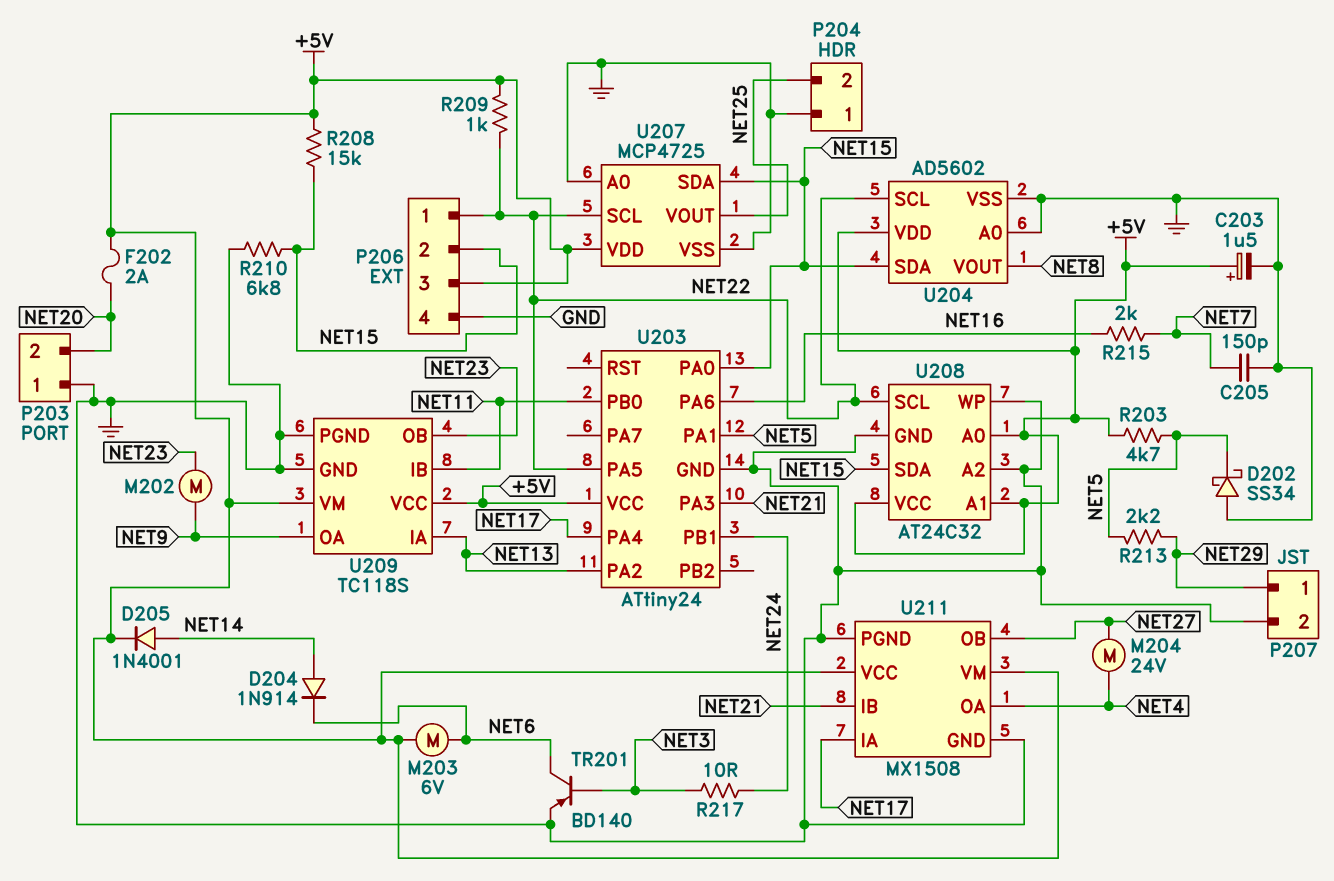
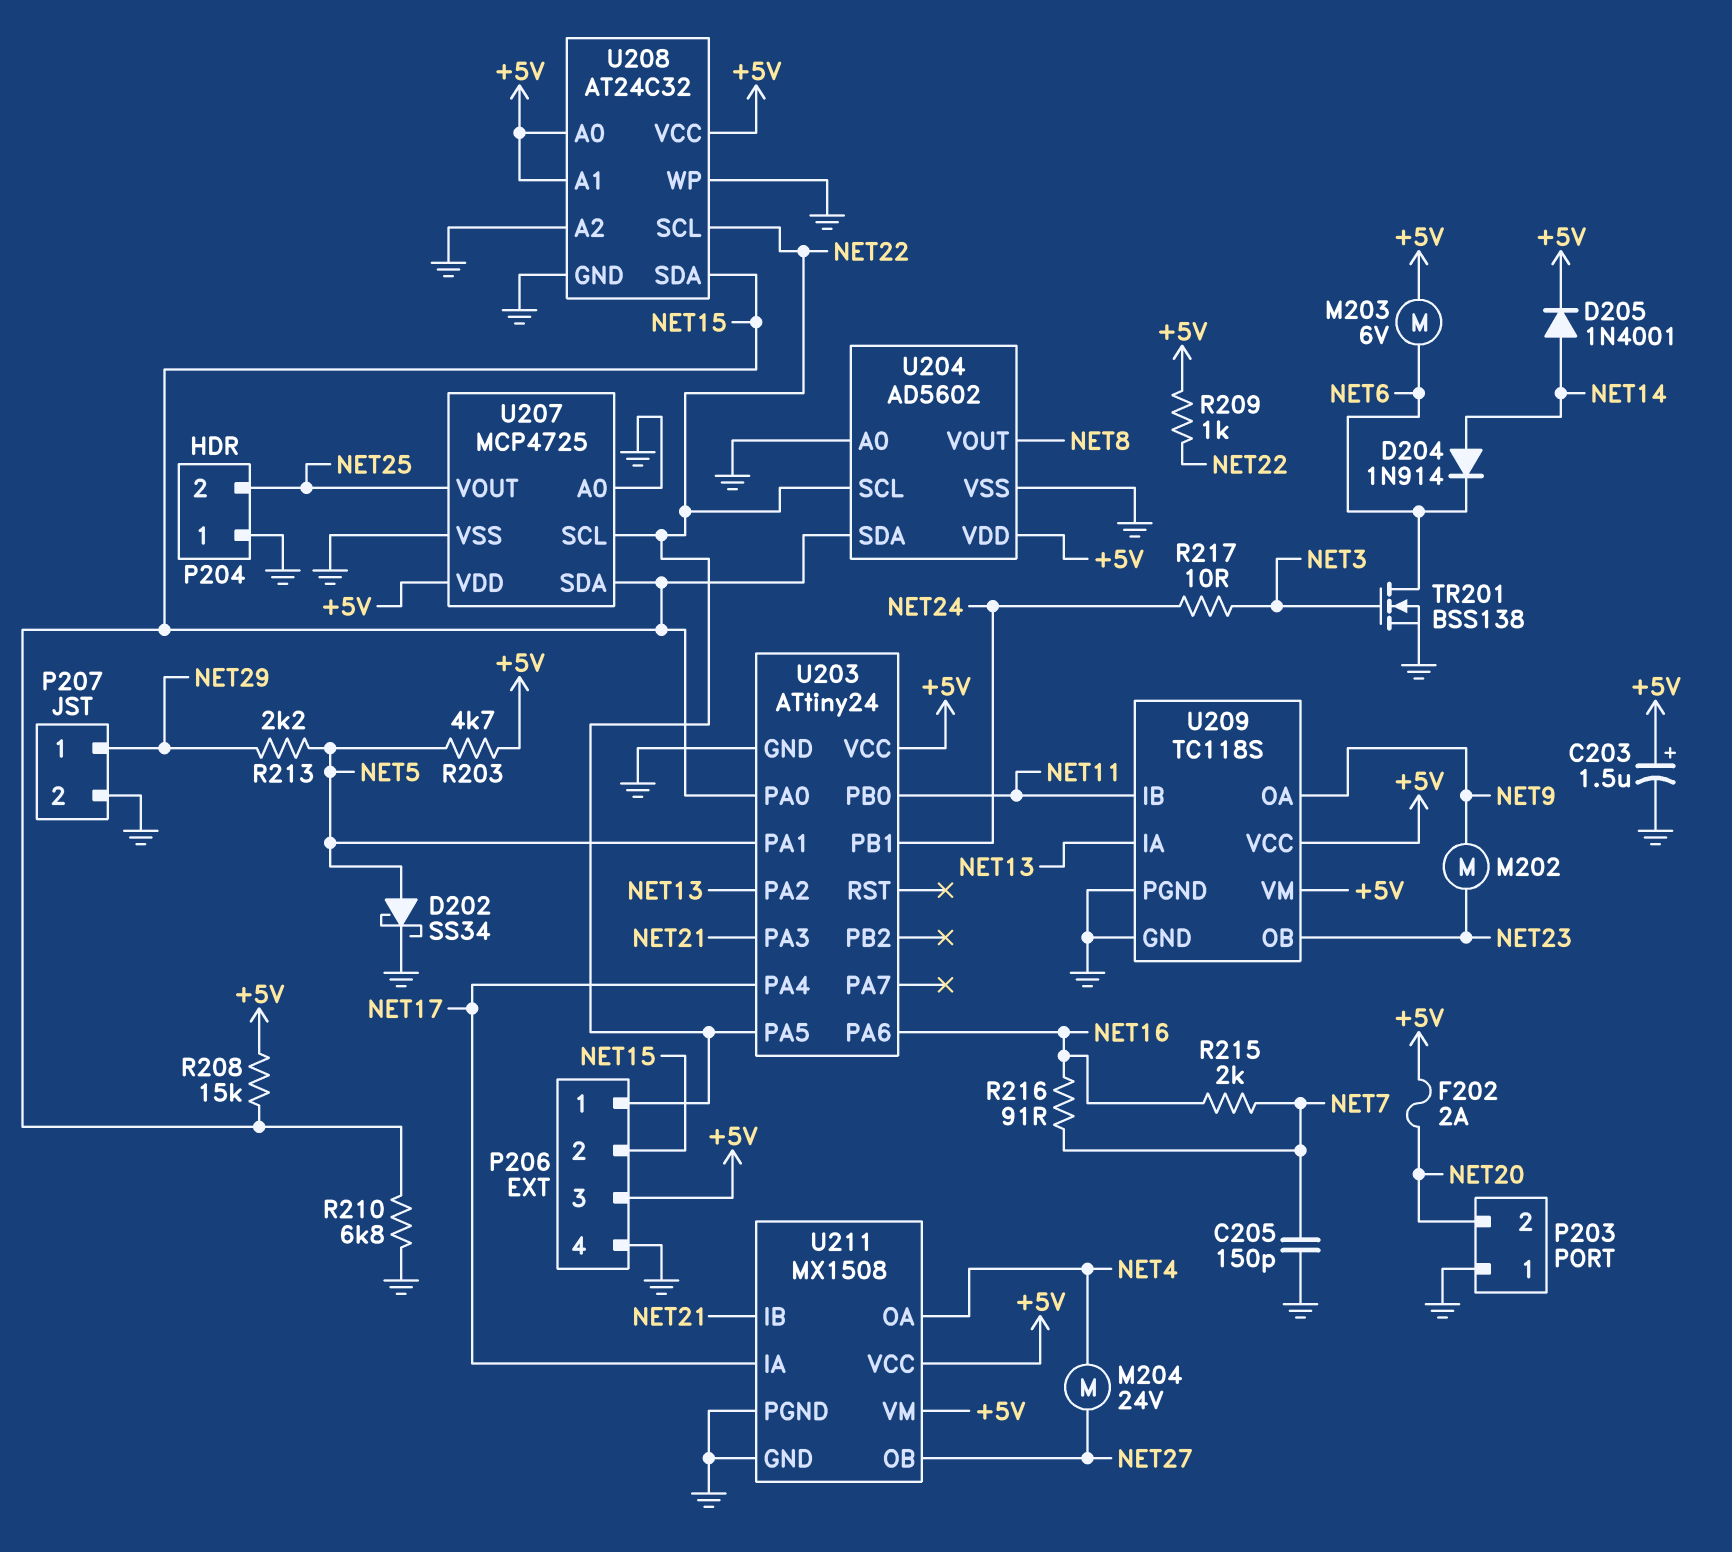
D202: schottky SS34 (A GND, K NET5) -> schottky SS34 (A NET5, K GND)
R216: none -> 91 (NET7, NET16)
TR201: PNP BD140 (B NET3, C NET6, E GND) -> NMOS BSS138 (G NET3, D NET6, S GND)

